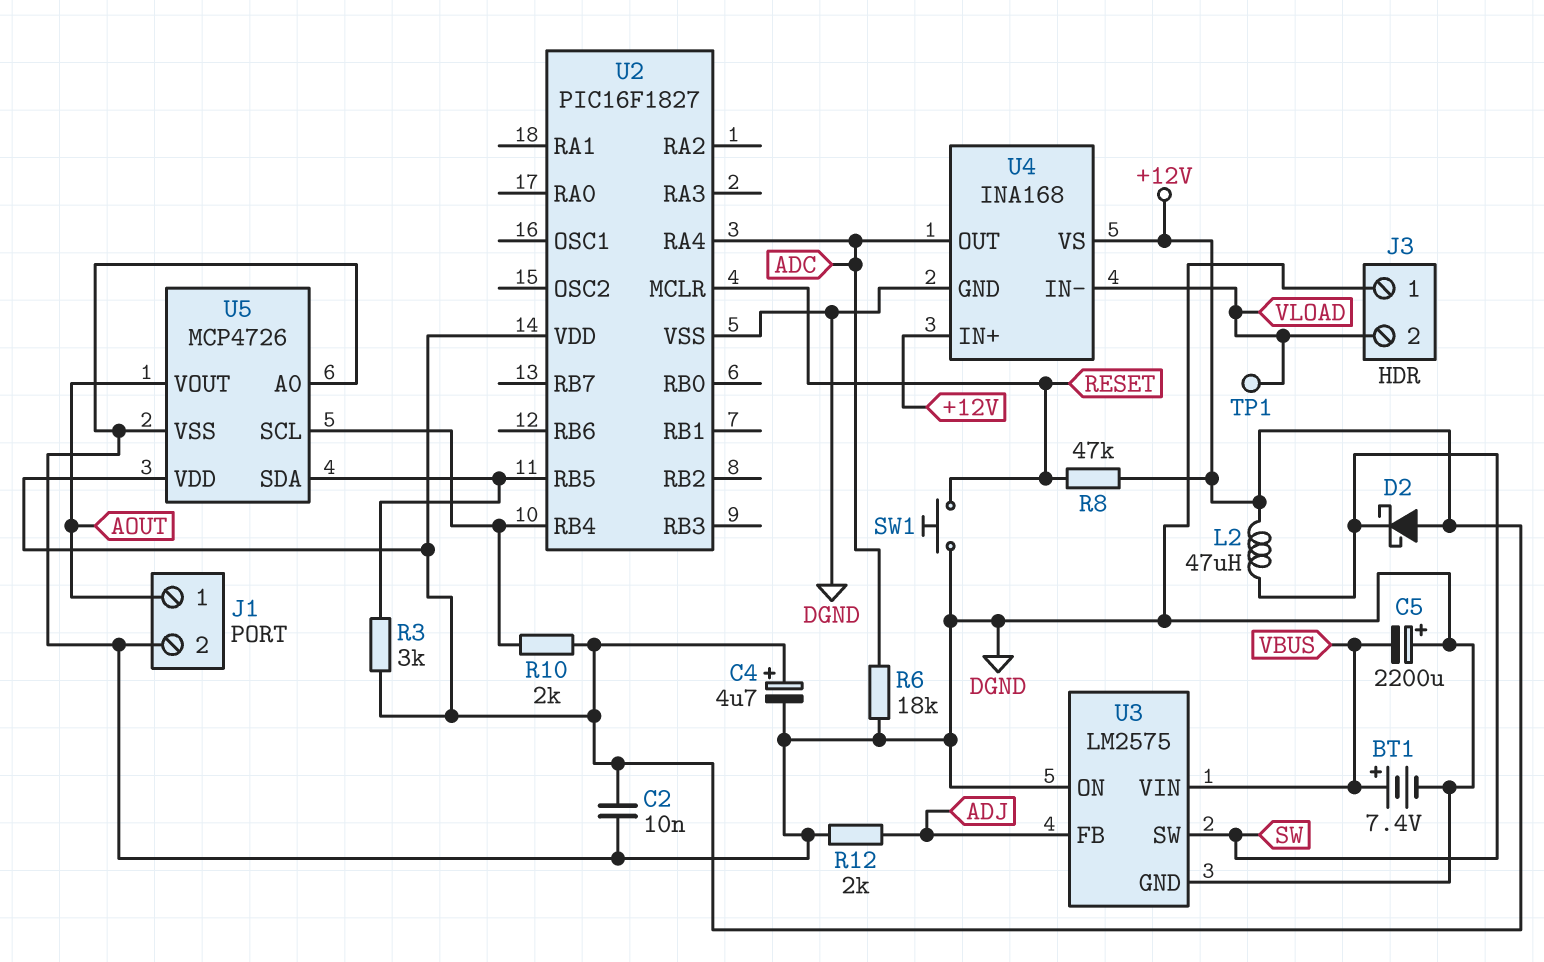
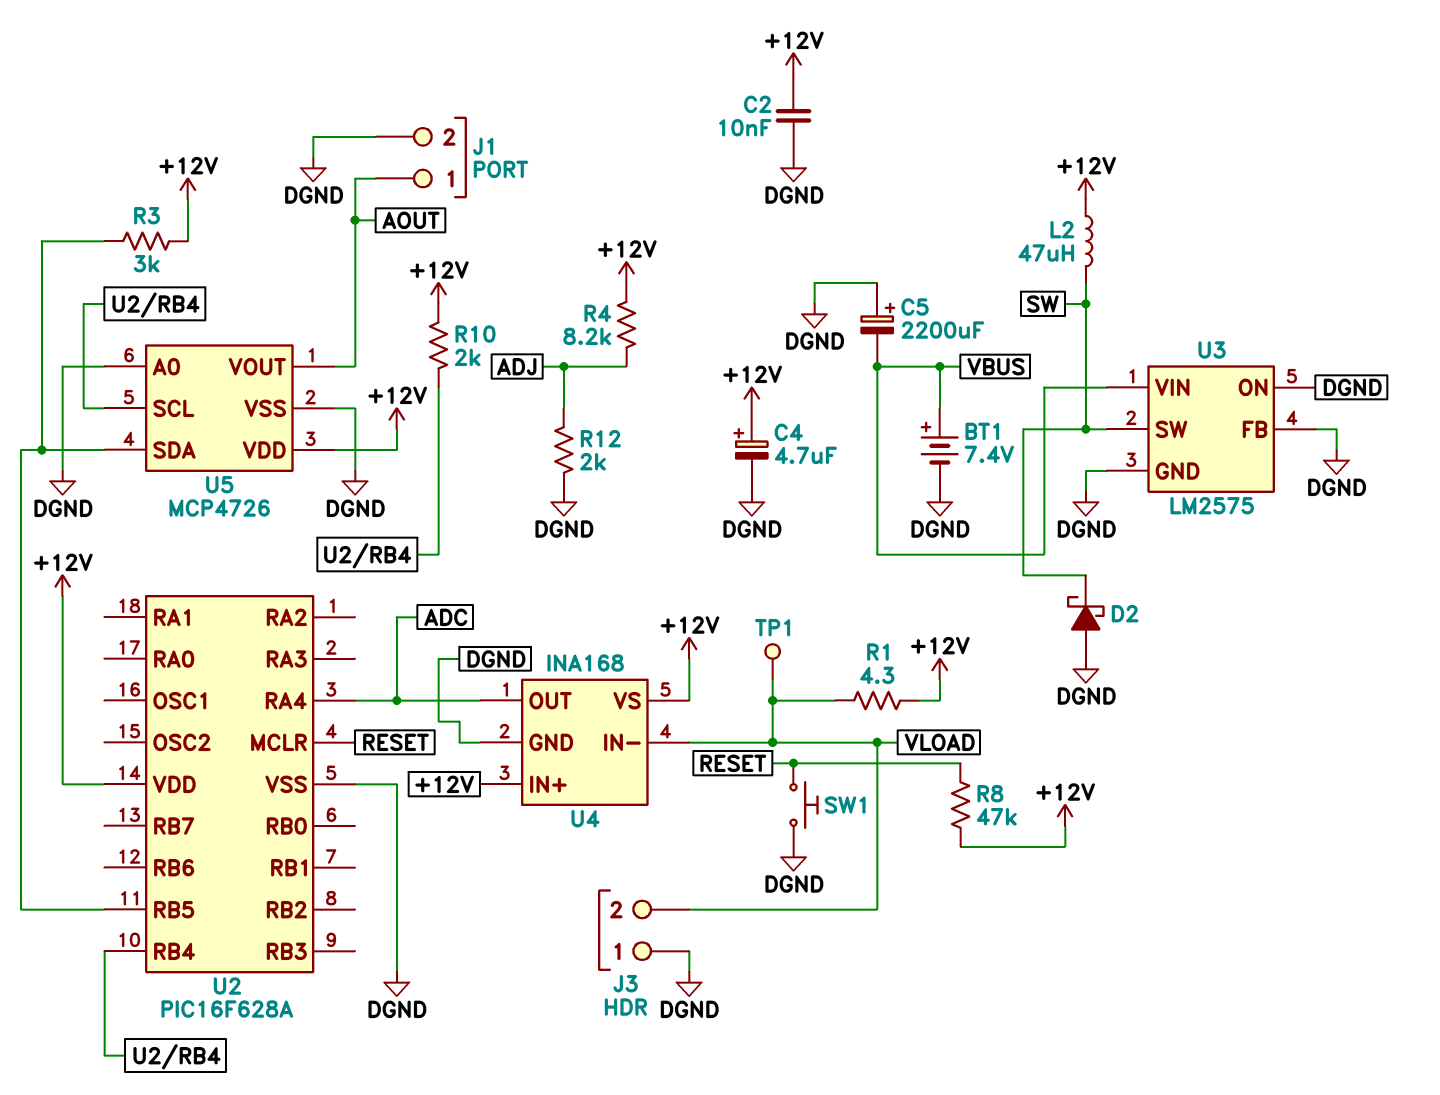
D2: schottky (A +12V, K SW) -> schottky (A DGND, K SW)
R1: none -> 4.3 (+12V, VLOAD)
R4: none -> 8.2k (+12V, ADJ)
R6: 18k (ADC, DGND) -> none
U2: PIC16F1827 -> PIC16F628A
U3 pin FB: ADJ -> DGND

